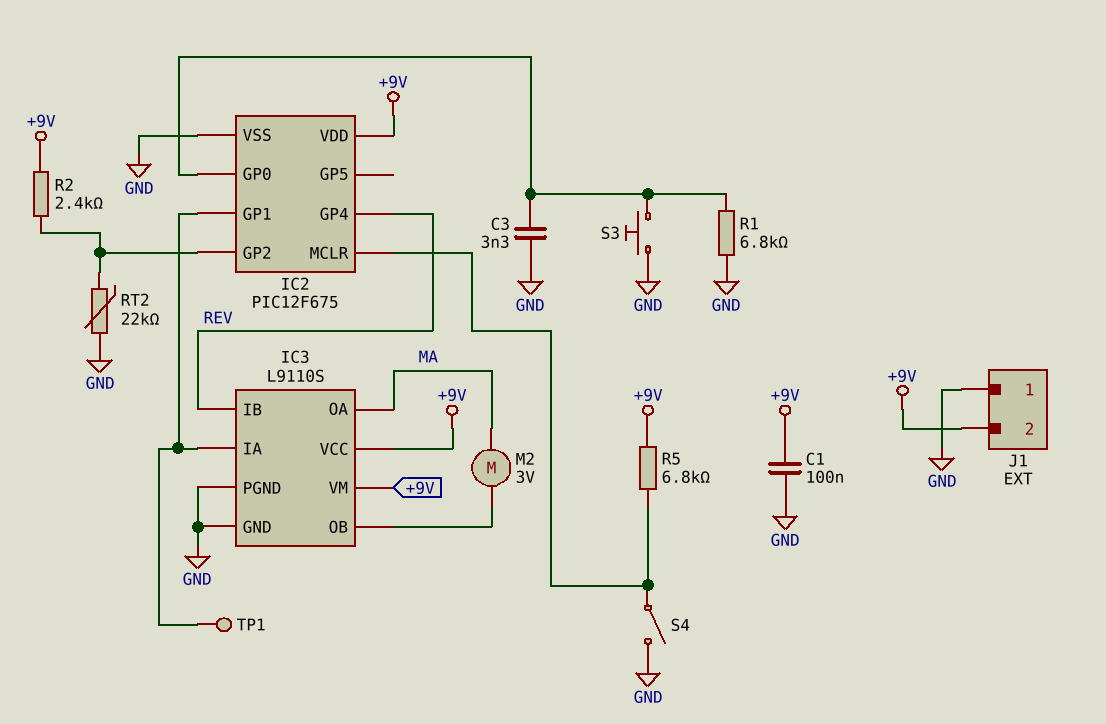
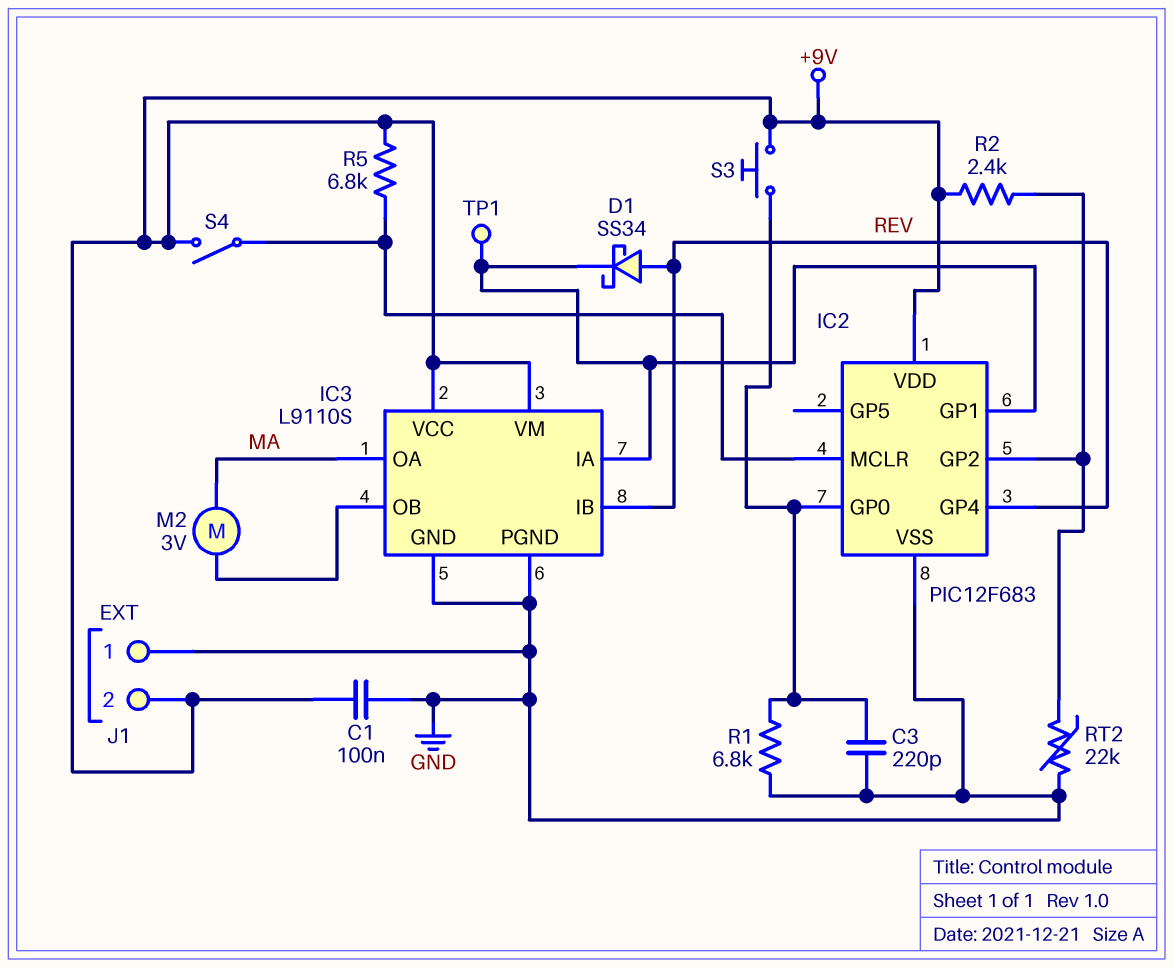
C3: 3.3nF (GND, IC2/GP0) -> 220pF (GND, IC2/GP0)
D1: none -> schottky SS34 (A REV, K IC2/GP1)
IC2: PIC12F675 -> PIC12F683
S3: button (GND, IC2/GP0) -> button (+9V, IC2/GP0)
S4: switch (GND, IC2/MCLR) -> switch (+9V, IC2/MCLR)

